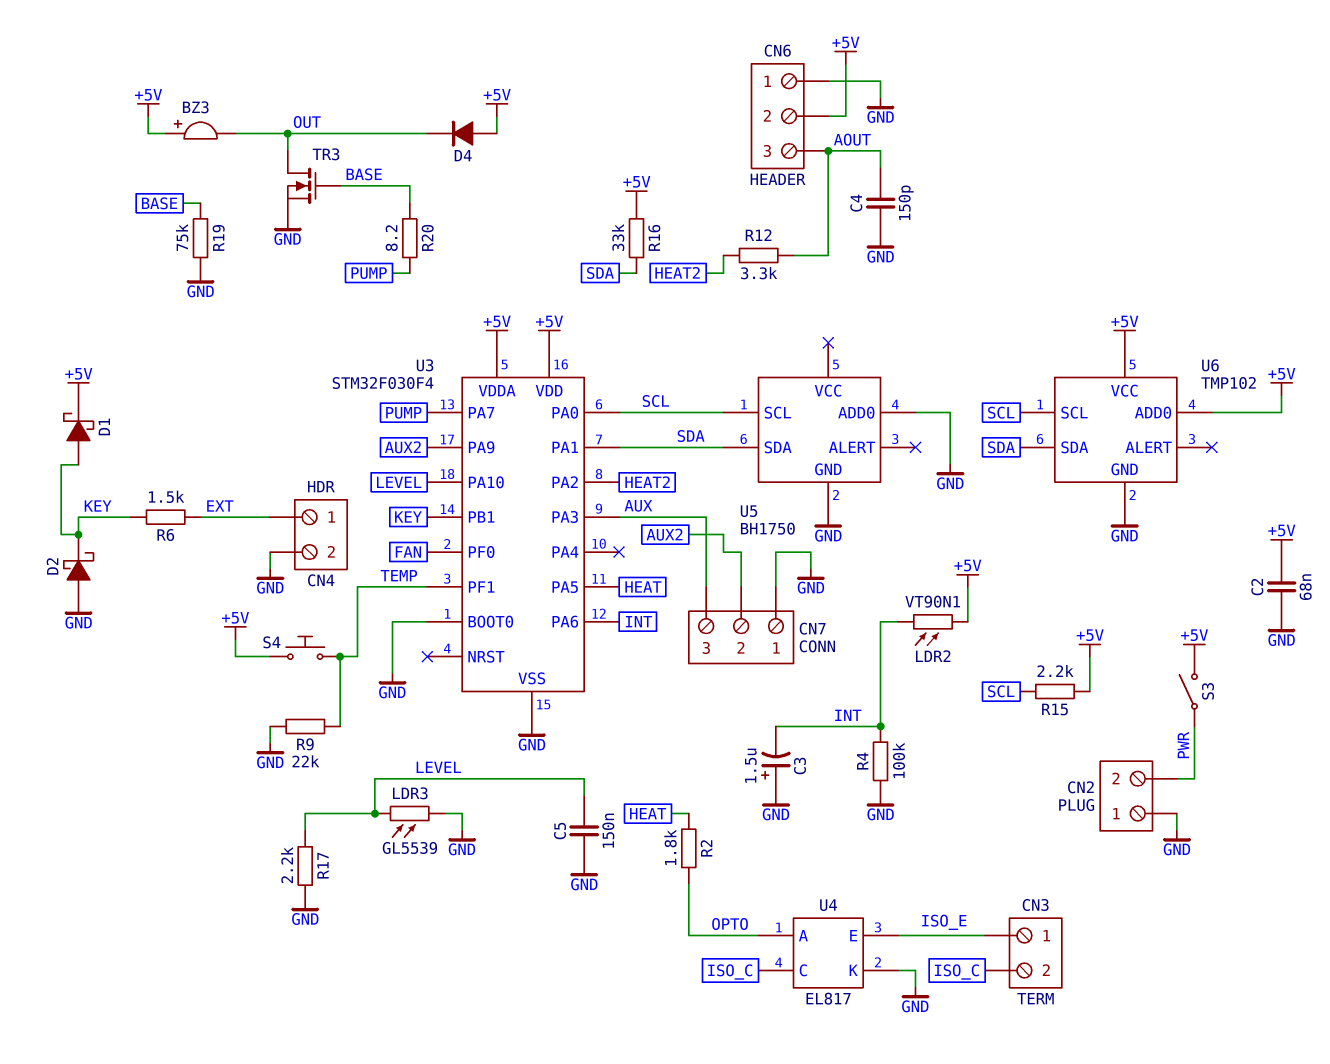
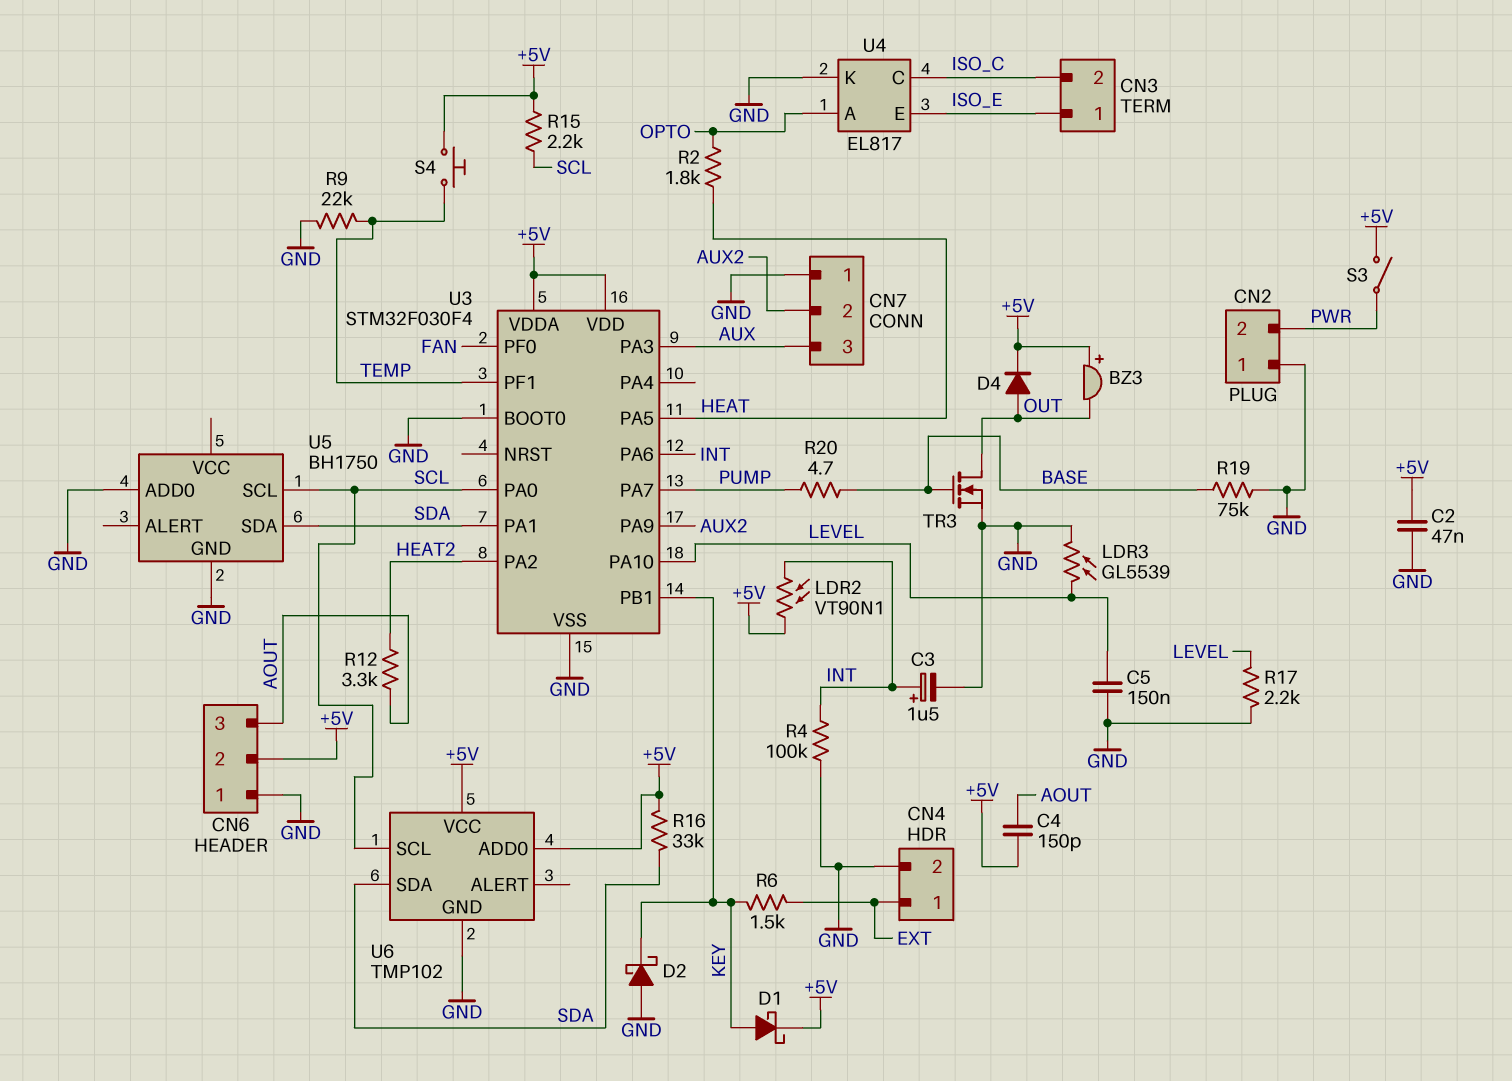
C2: 68nF (+5V, GND) -> 47nF (+5V, GND)
C3: 1.5uF (plus GND, minus INT) -> 1.5uF (plus INT, minus GND)
C4: 150pF (AOUT, GND) -> 150pF (+5V, AOUT)
D4: diode (A +5V, K OUT) -> diode (A OUT, K +5V)
R20: 8.2 (BASE, PUMP) -> 4.7 (BASE, PUMP)

